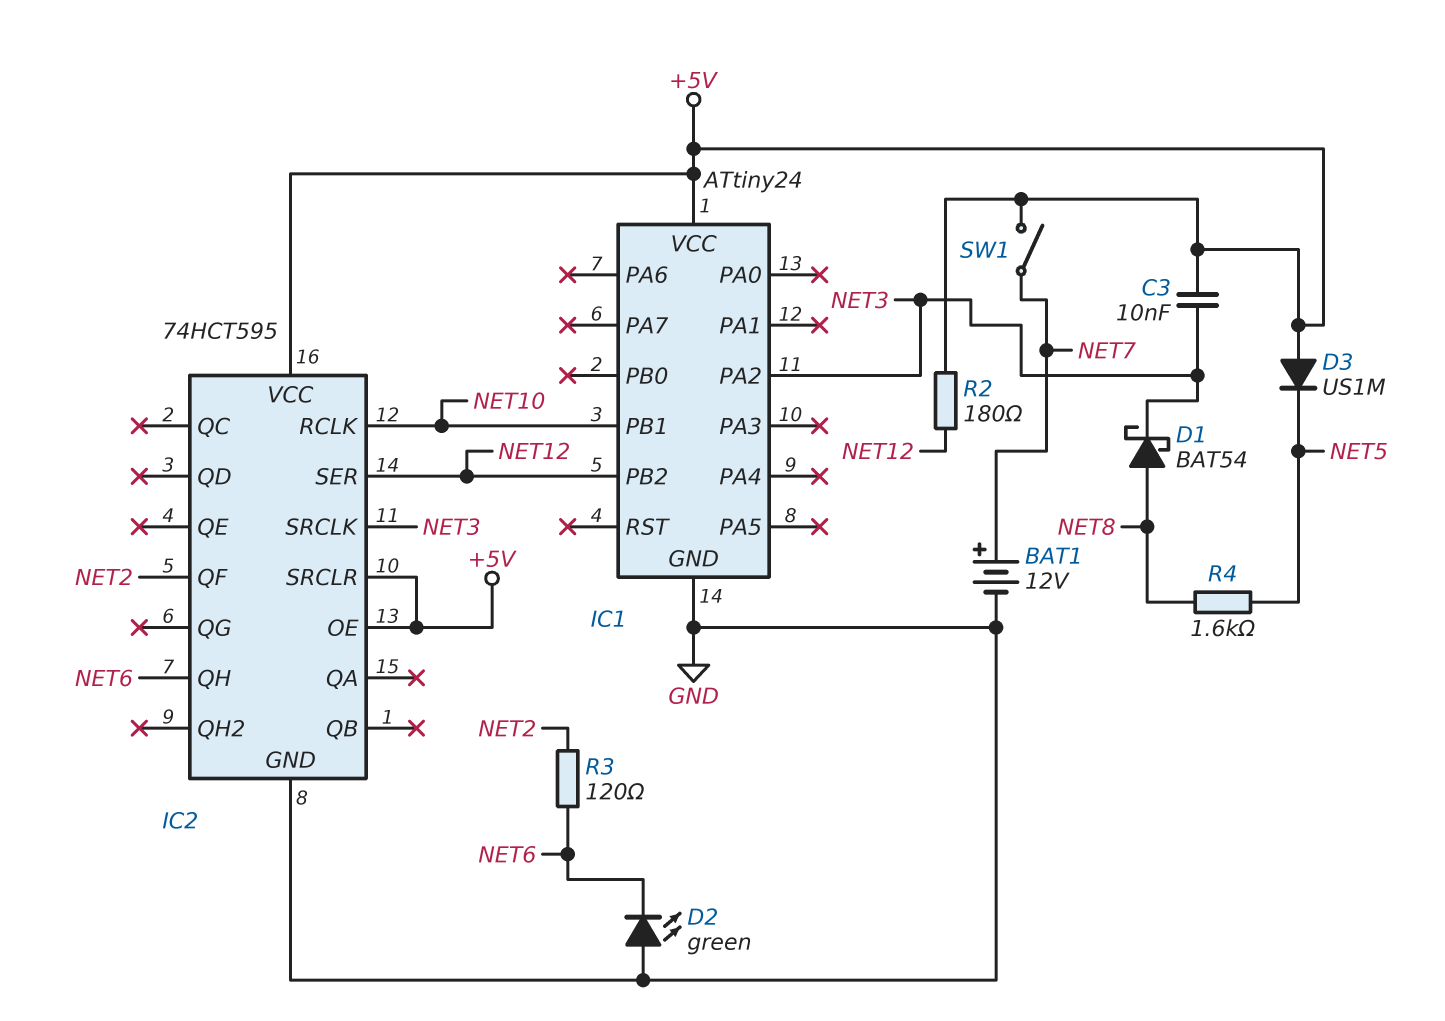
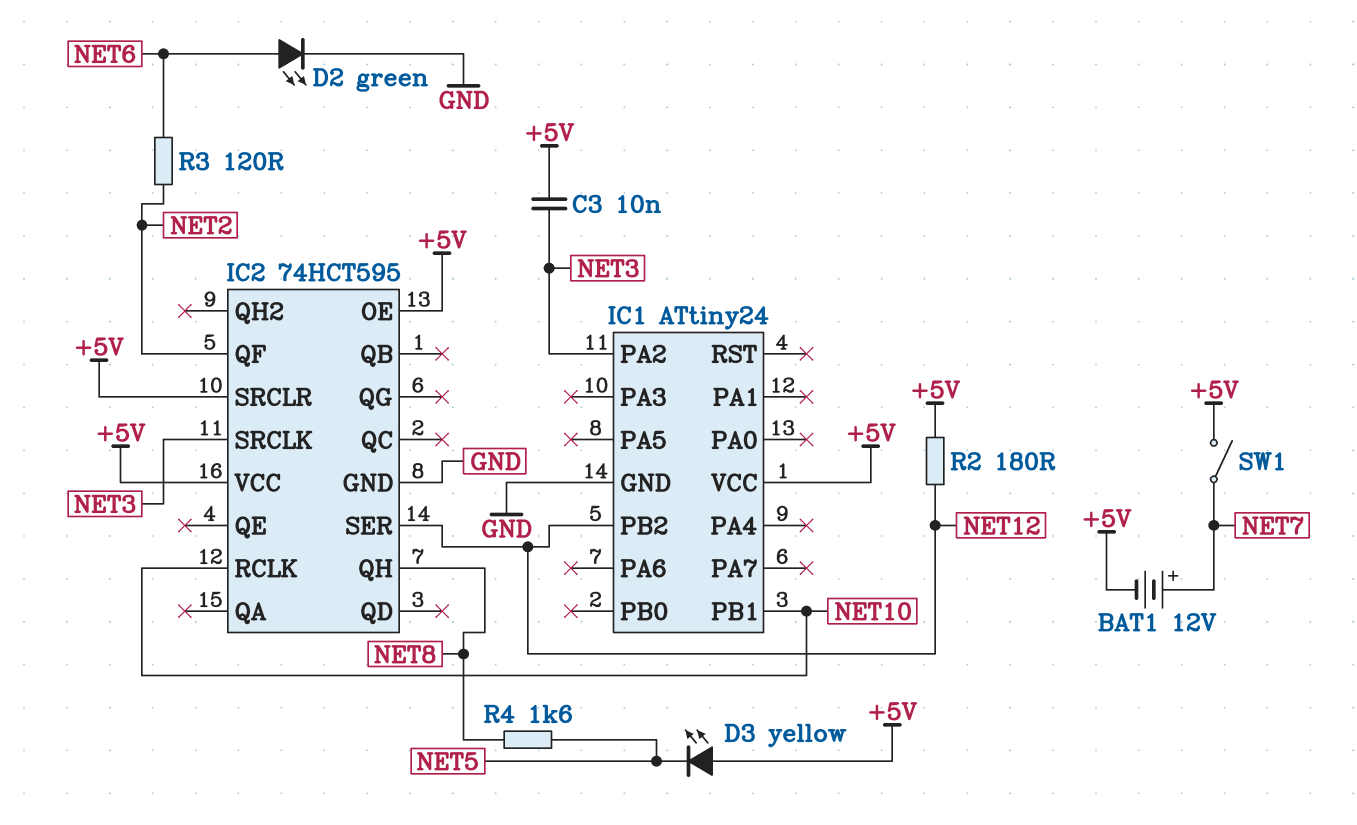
BAT1: 12V (plus NET7, minus GND) -> 12V (plus NET7, minus +5V)
D1: schottky BAT54 (A NET8, K NET3) -> none
D2: LED green (A GND, K NET6) -> LED green (A NET6, K GND)
D3: diode US1M (A +5V, K NET5) -> LED yellow (A +5V, K NET5)
IC2 pin QH: NET6 -> NET8

